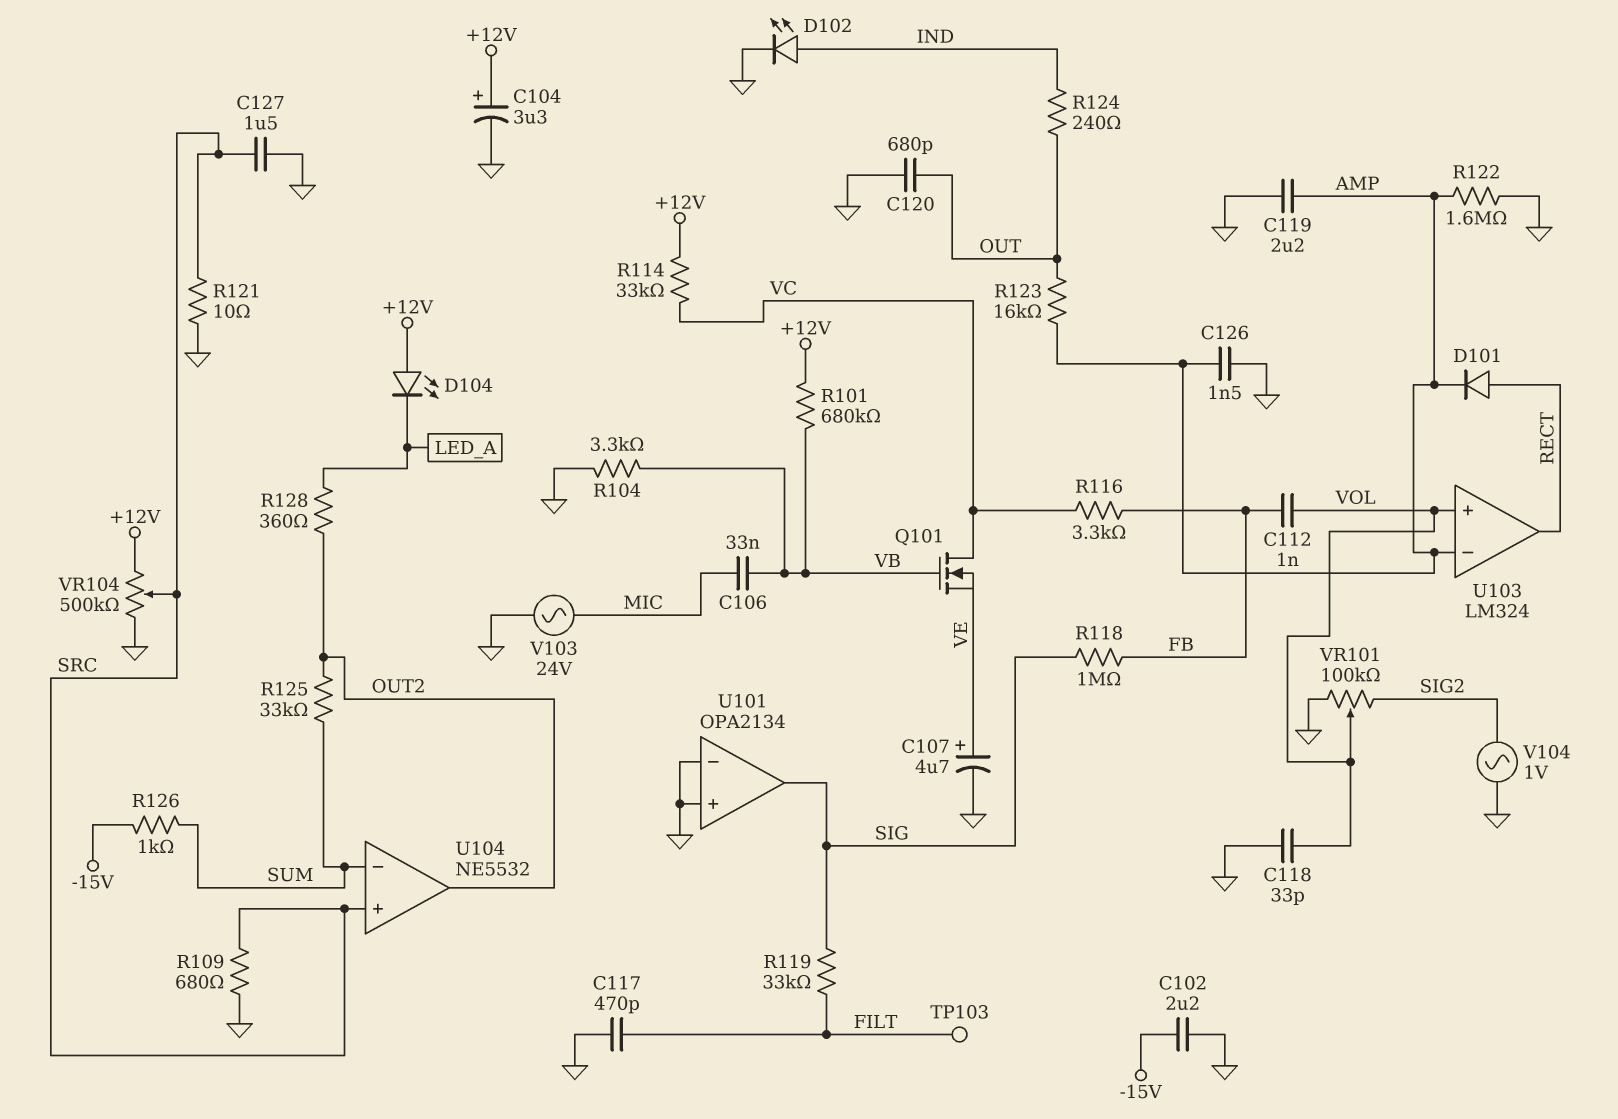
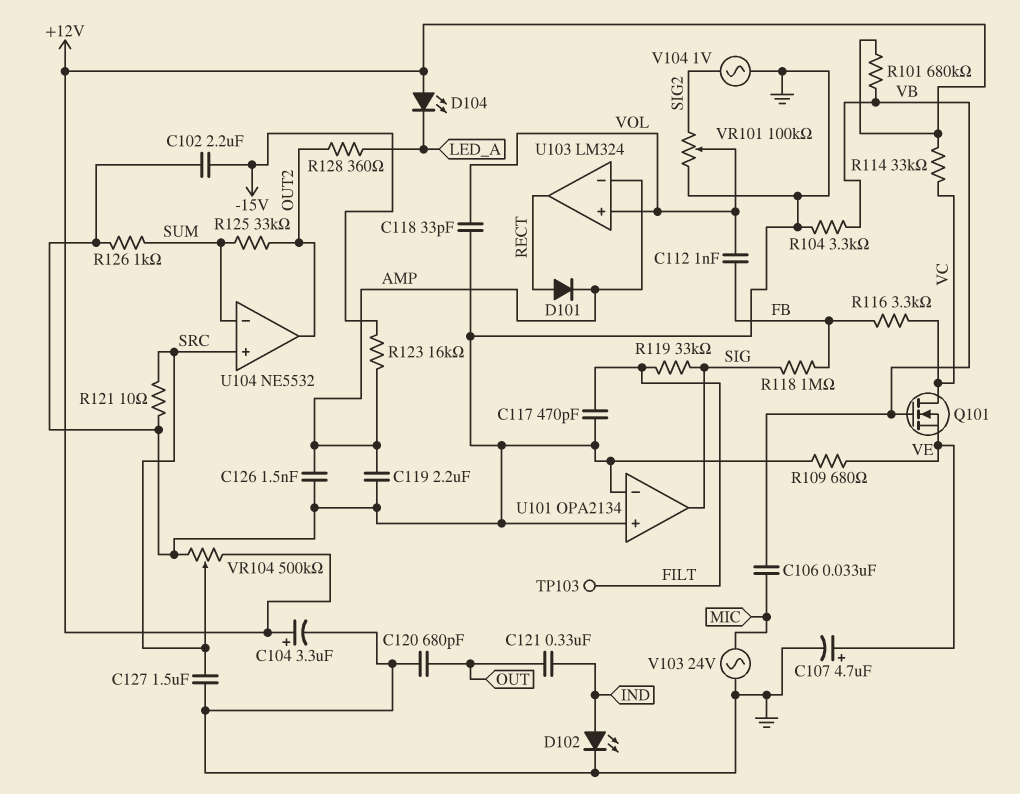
C121: none -> 330nF (IND, OUT)
R109: 680 (GND, SRC) -> 680 (GND, VE)
R122: 1.6M (AMP, GND) -> none
R123: 16k (AMP, OUT) -> 16k (-15V, AMP)
R124: 240 (IND, OUT) -> none
R126: 1k (-15V, SUM) -> 1k (GND, SUM)

